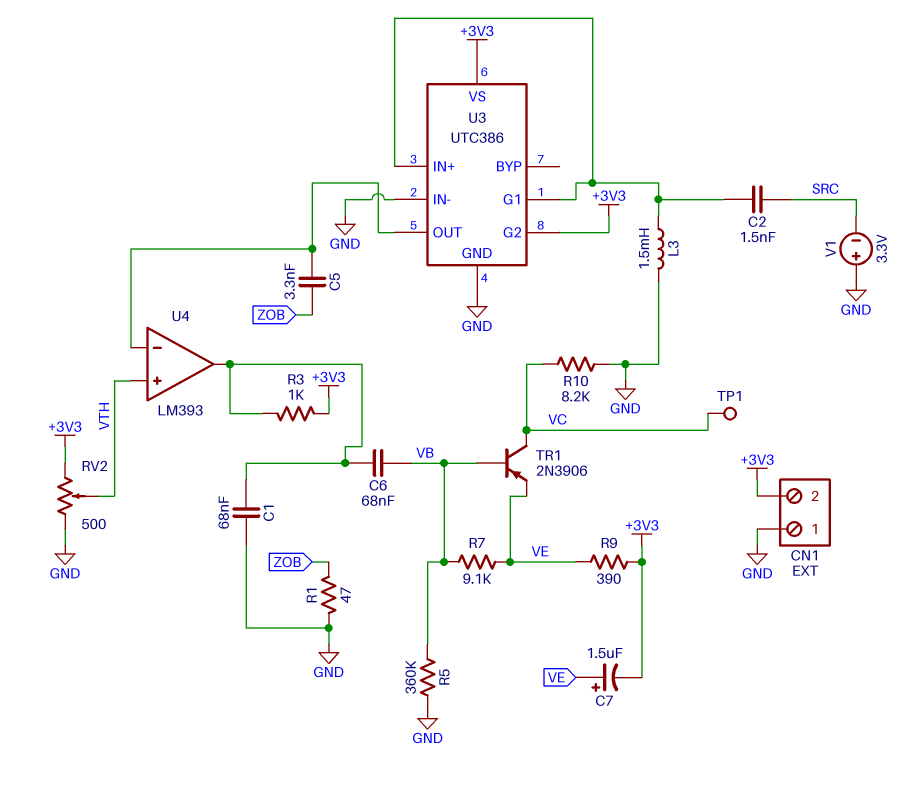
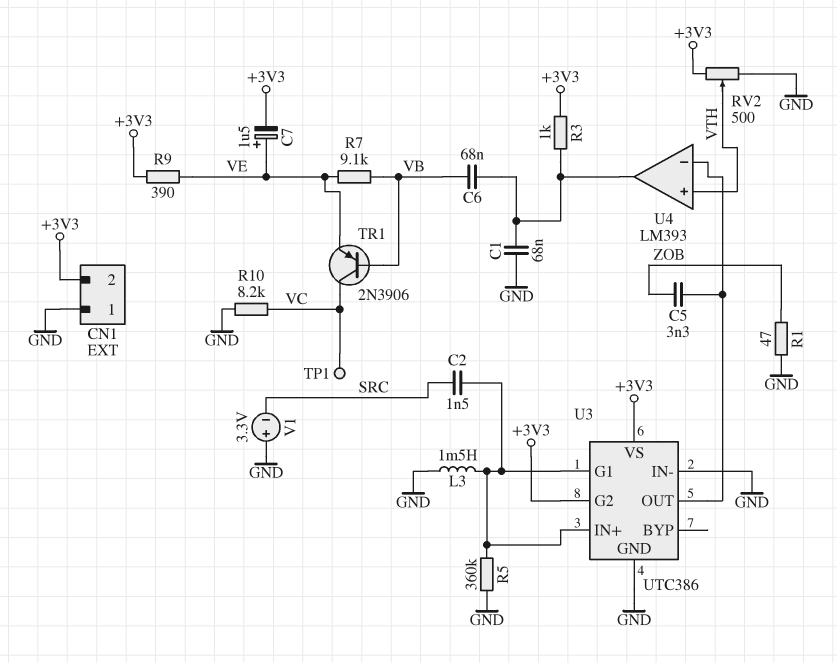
R5: 360k (GND, VB) -> 360k (GND, U3/G1)

